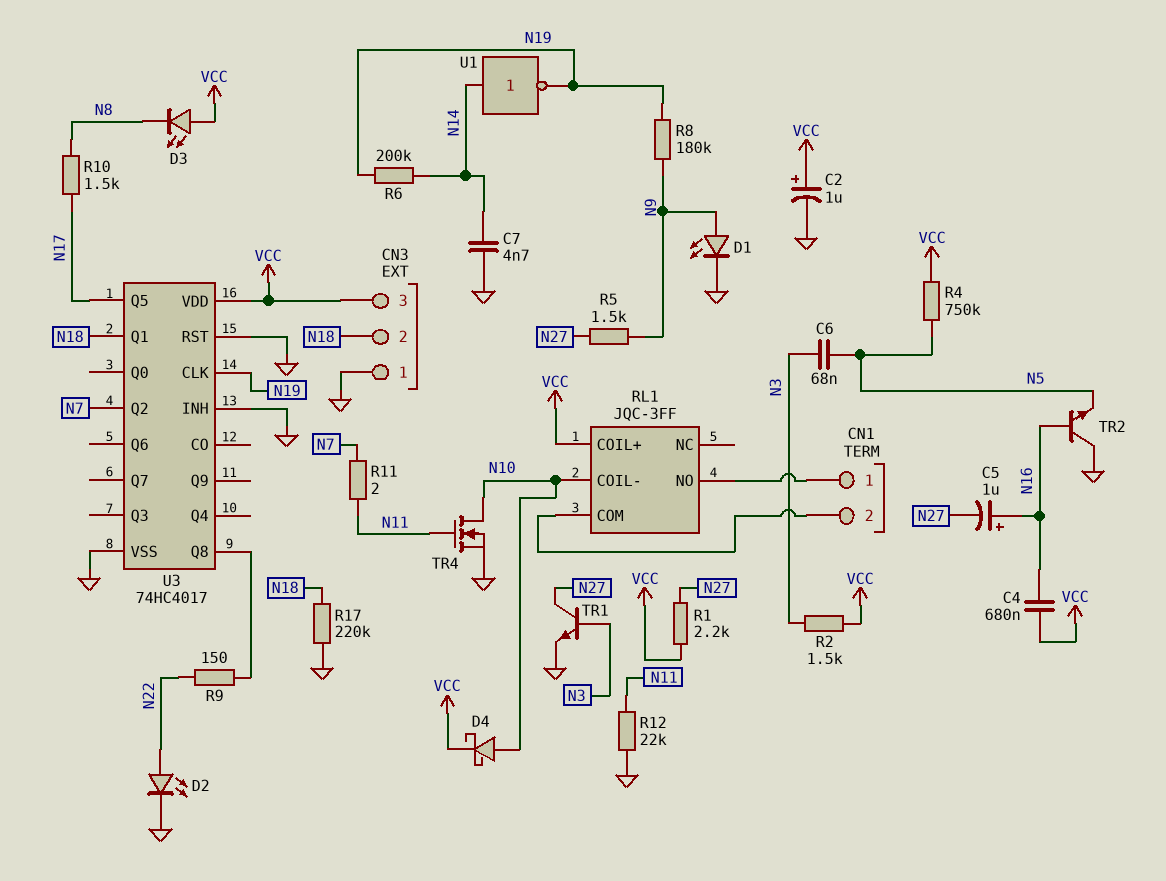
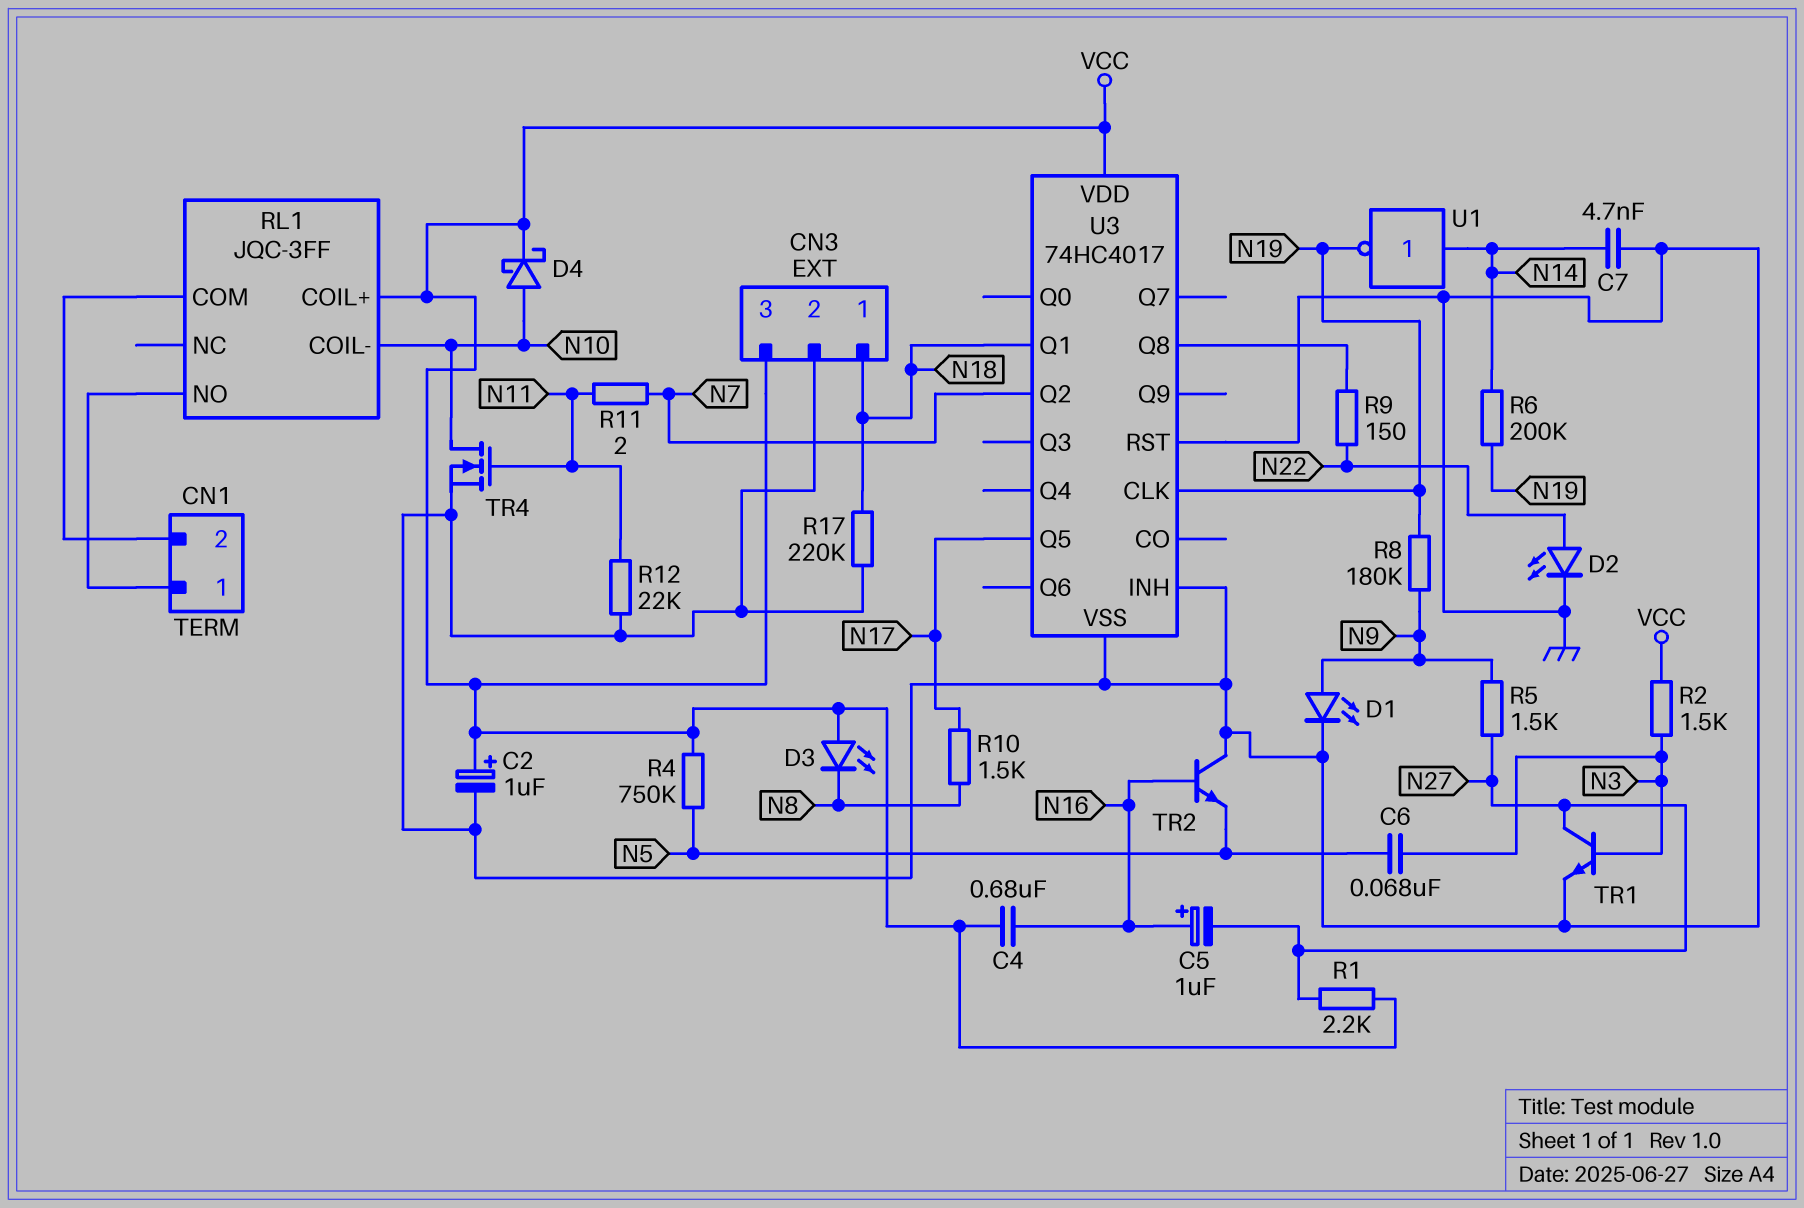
CN3 pin 1: GND -> N18
CN3 pin 2: N18 -> GND

